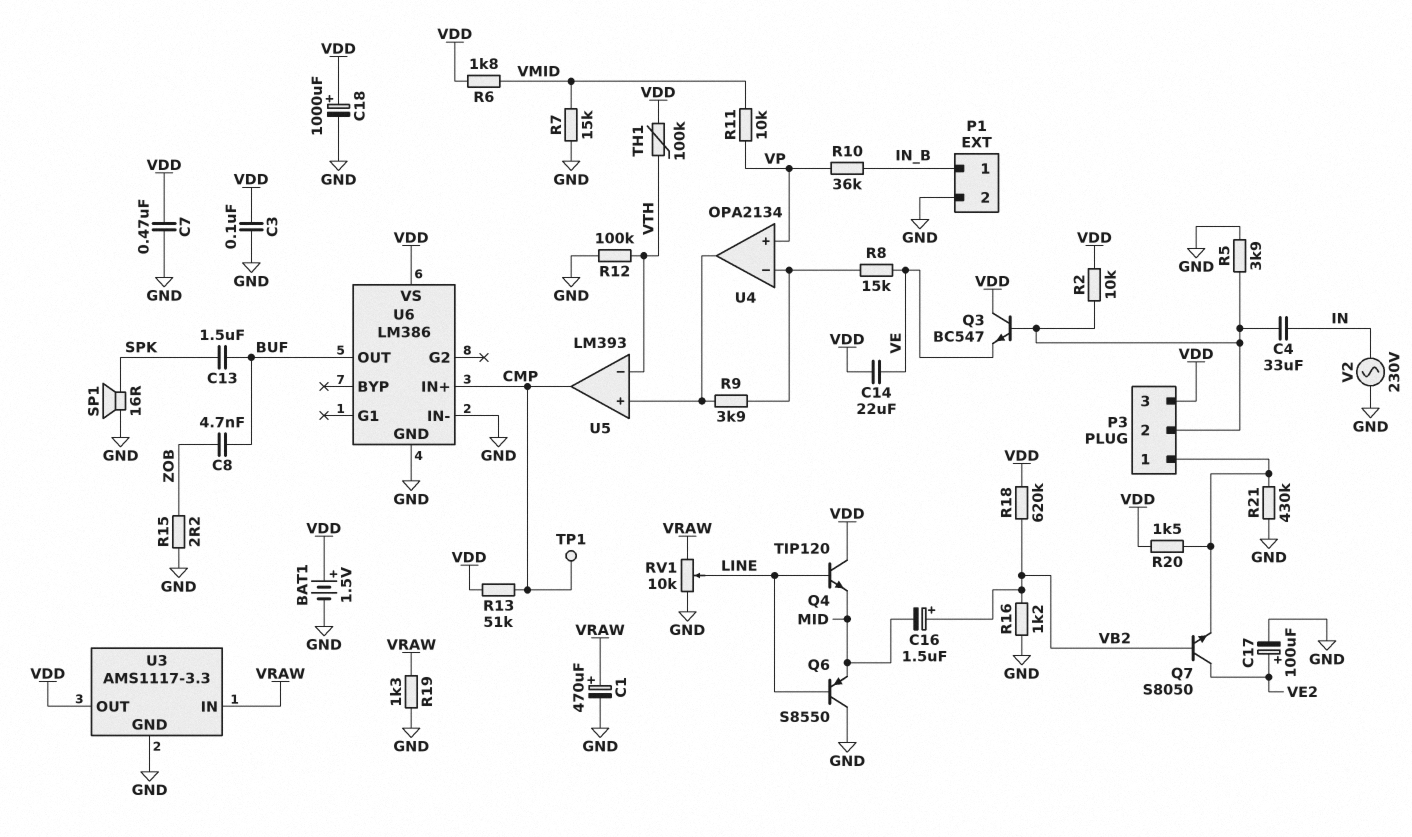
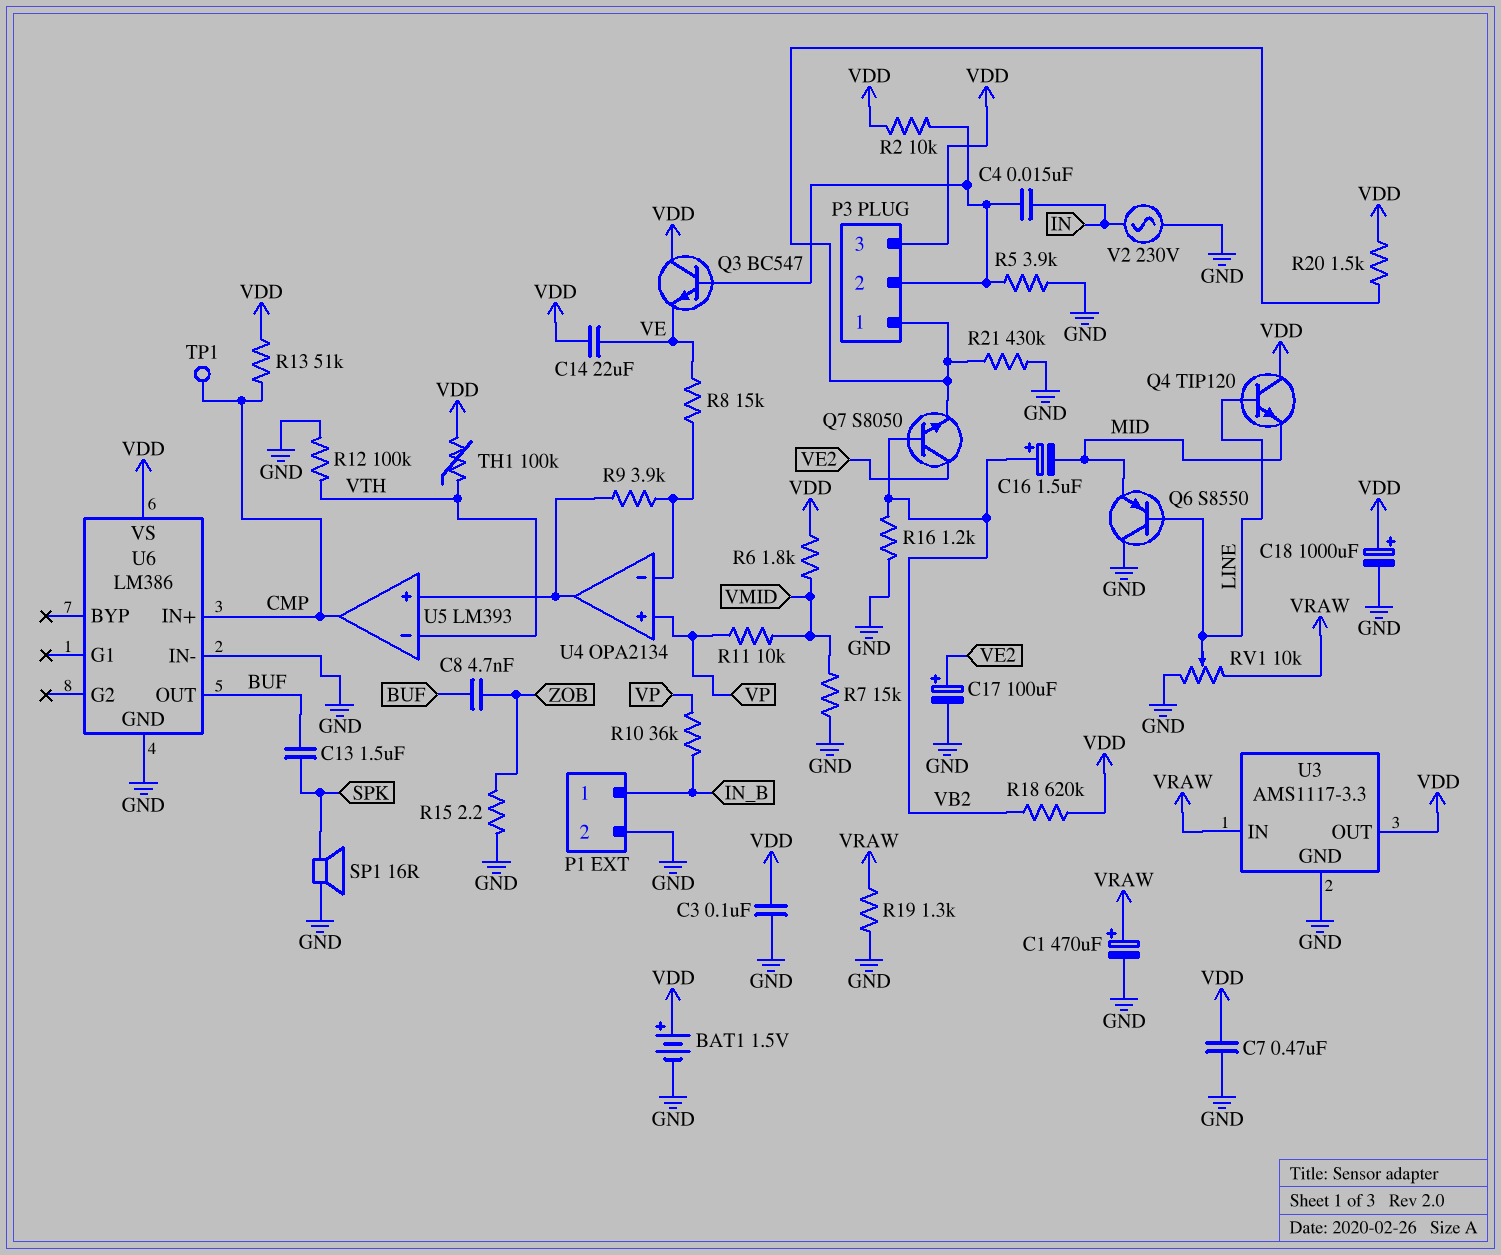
C4: 33uF (IN, P3/2) -> 15nF (IN, P3/2)

